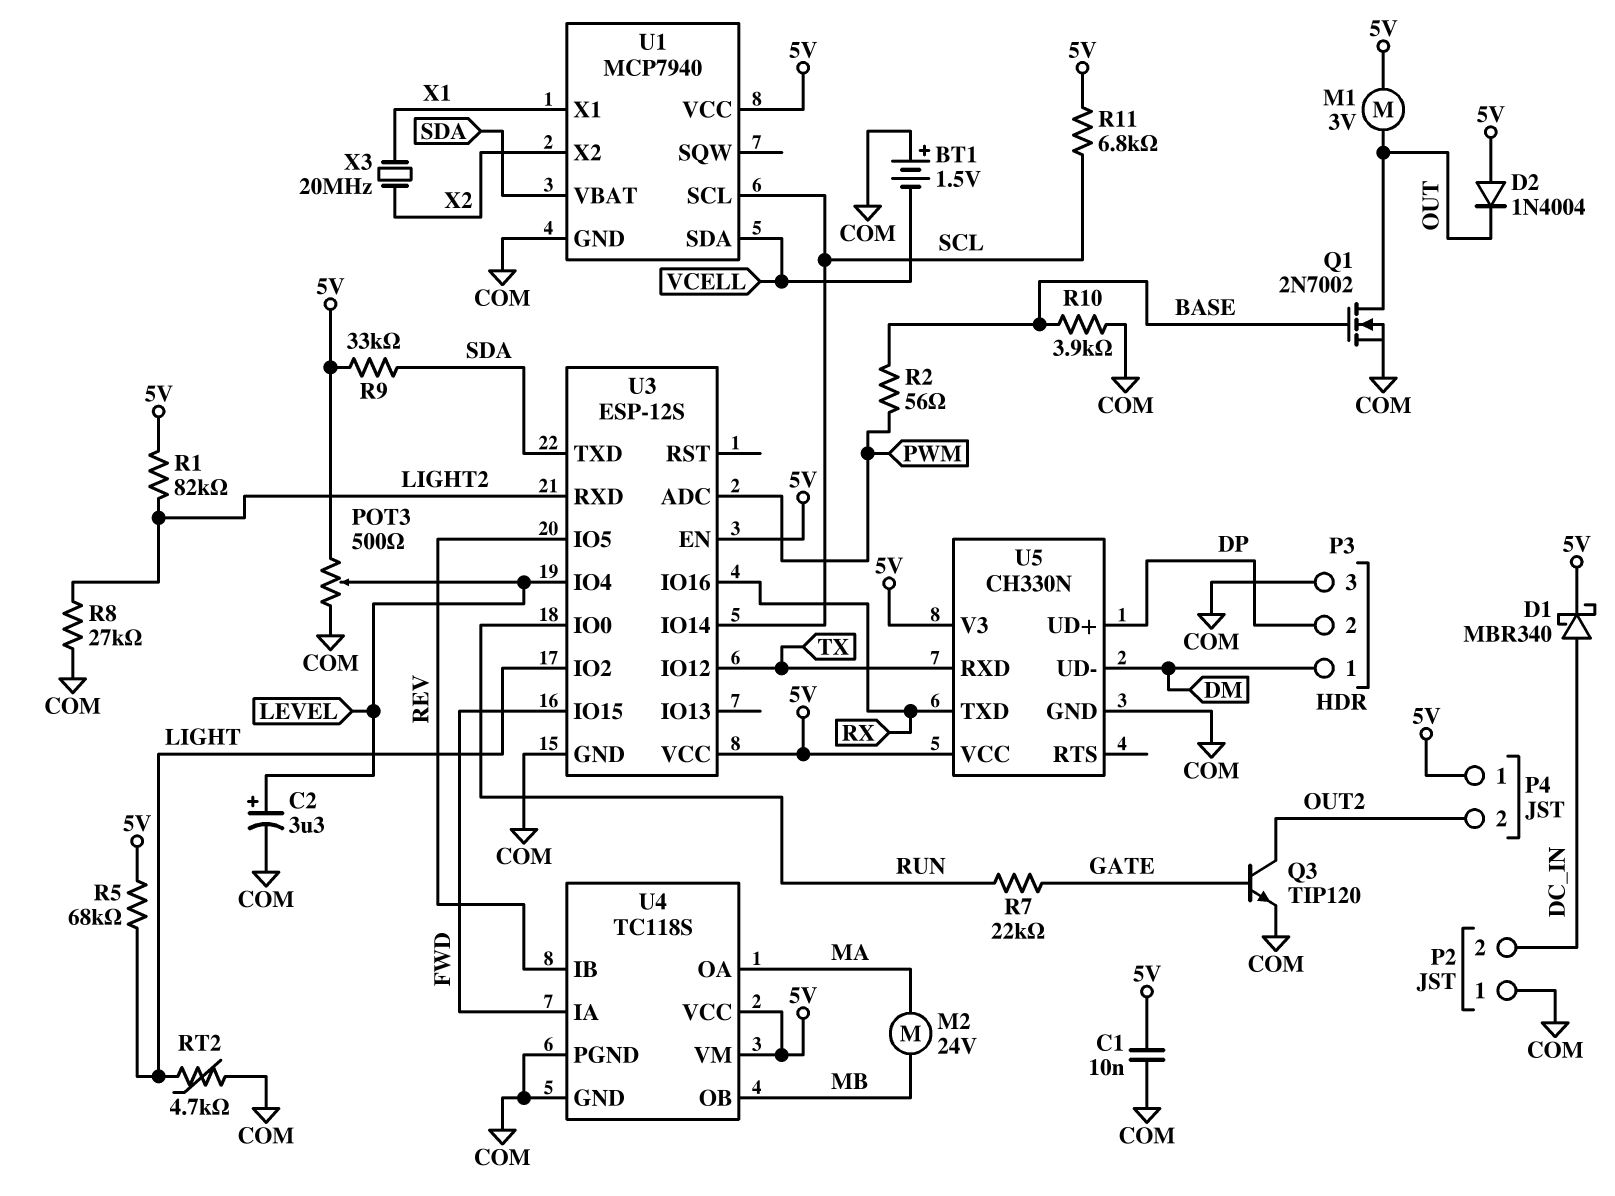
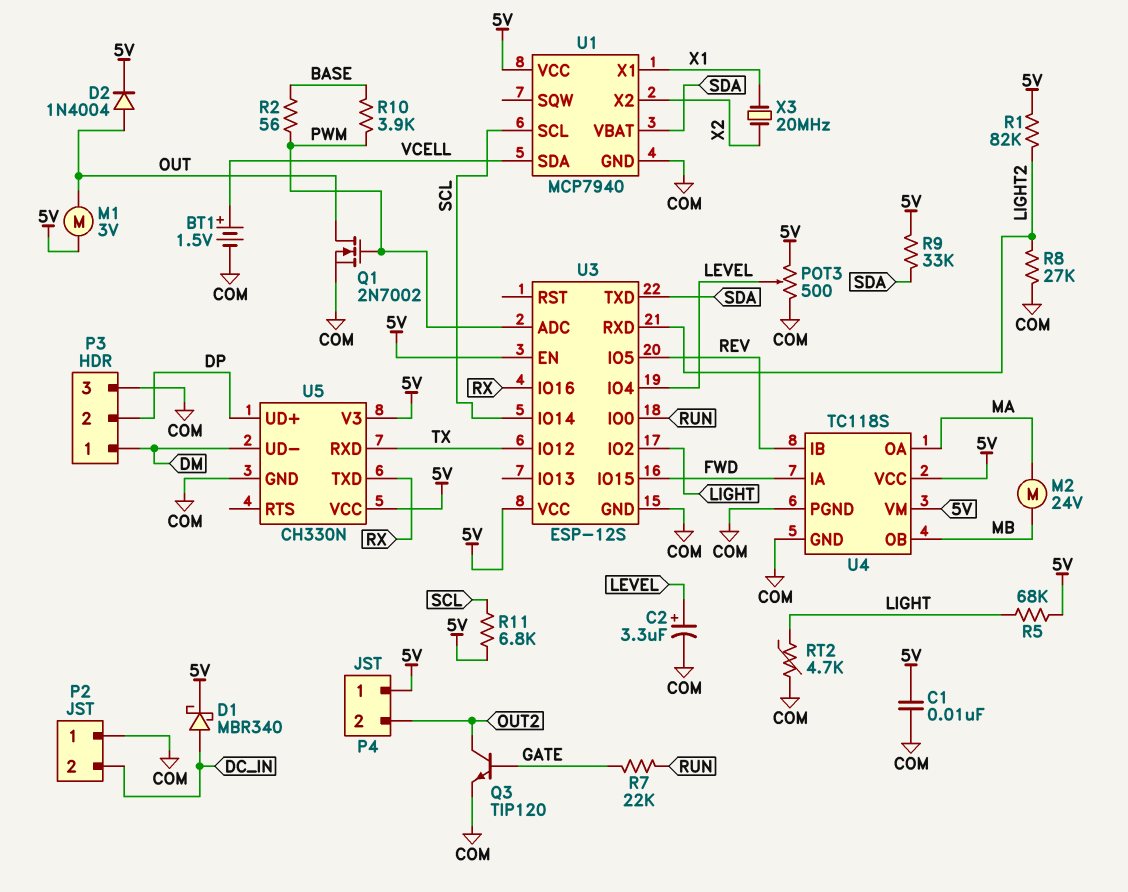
BT1: 1.5V (plus COM, minus VCELL) -> 1.5V (plus VCELL, minus COM)
D2: diode 1N4004 (A 5V, K OUT) -> diode 1N4004 (A OUT, K 5V)
Q1: NMOS 2N7002 (G BASE, D OUT, S COM) -> NMOS 2N7002 (G PWM, D OUT, S COM)
R10: 3.9k (BASE, COM) -> 3.9k (BASE, PWM)

